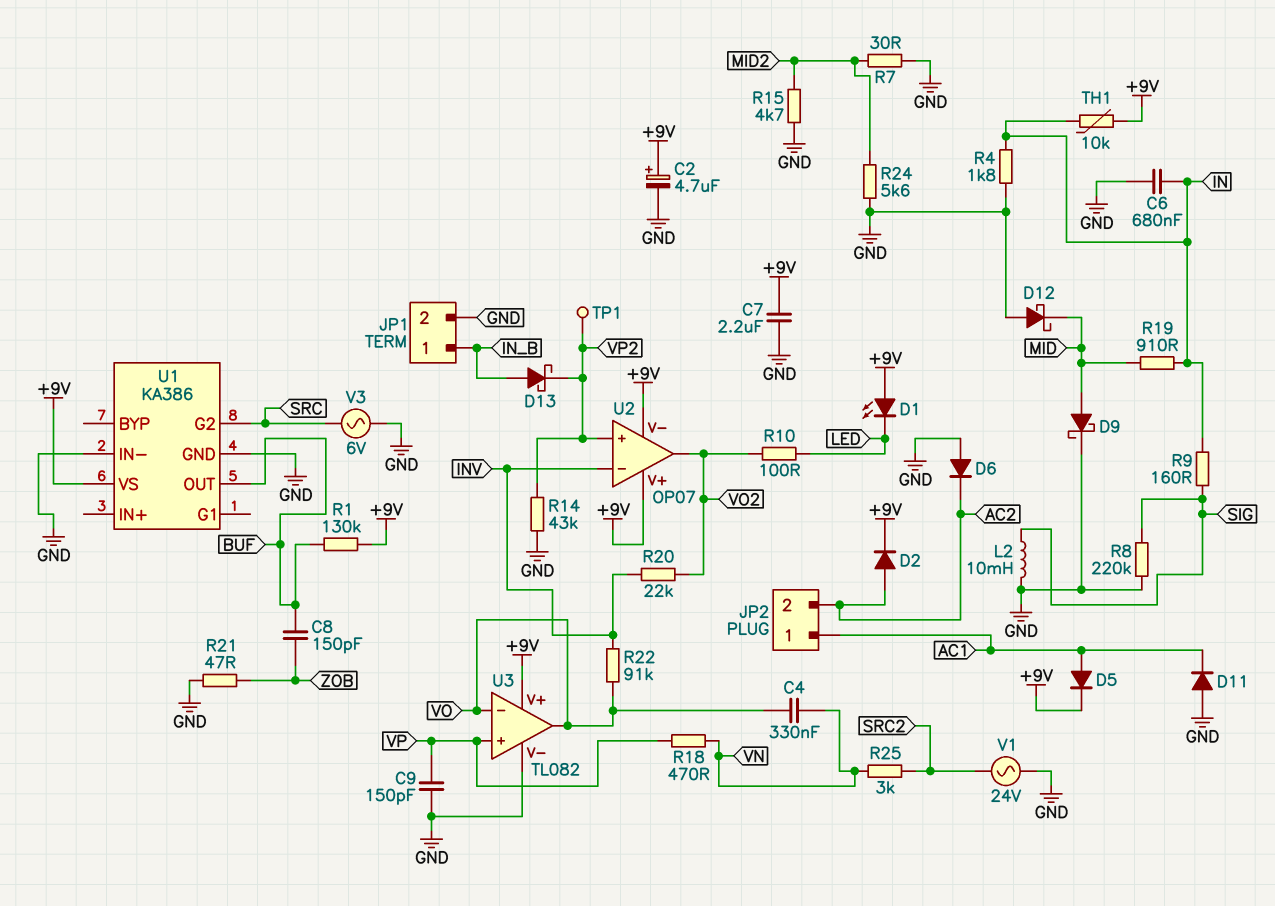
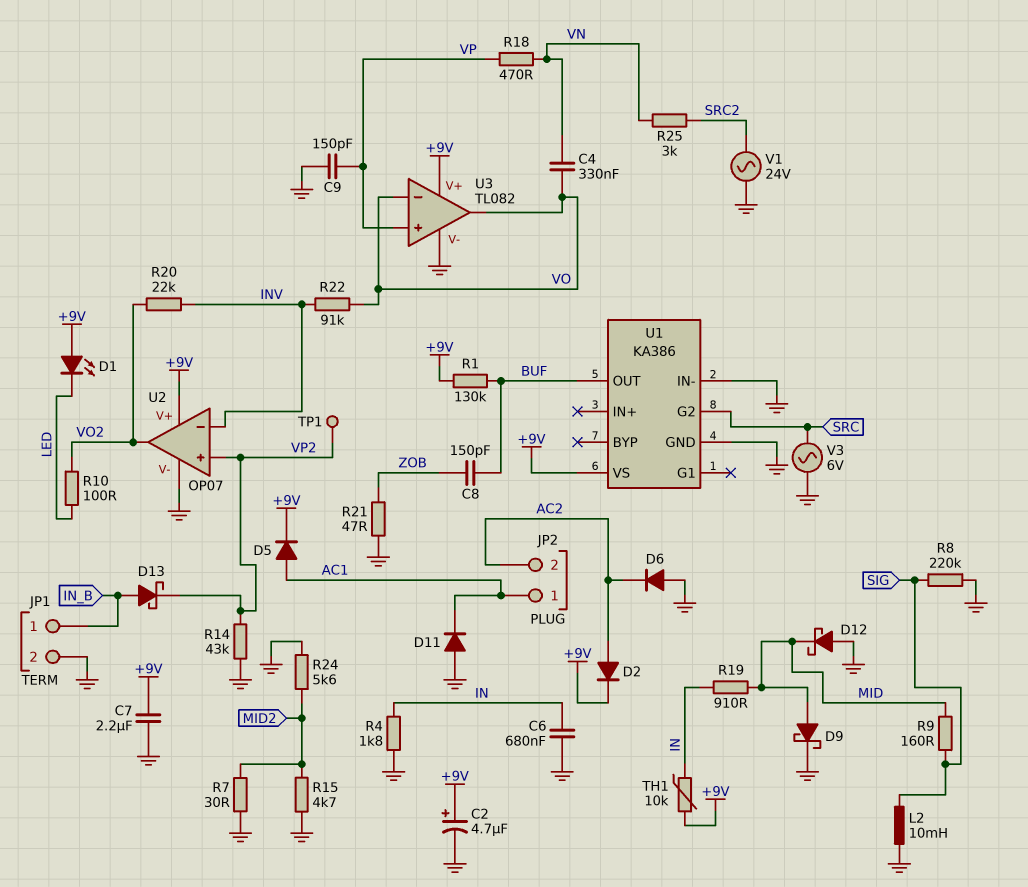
R9: 160 (IN, SIG) -> 160 (MID, SIG)
U2 pin V-: +9V -> GND

